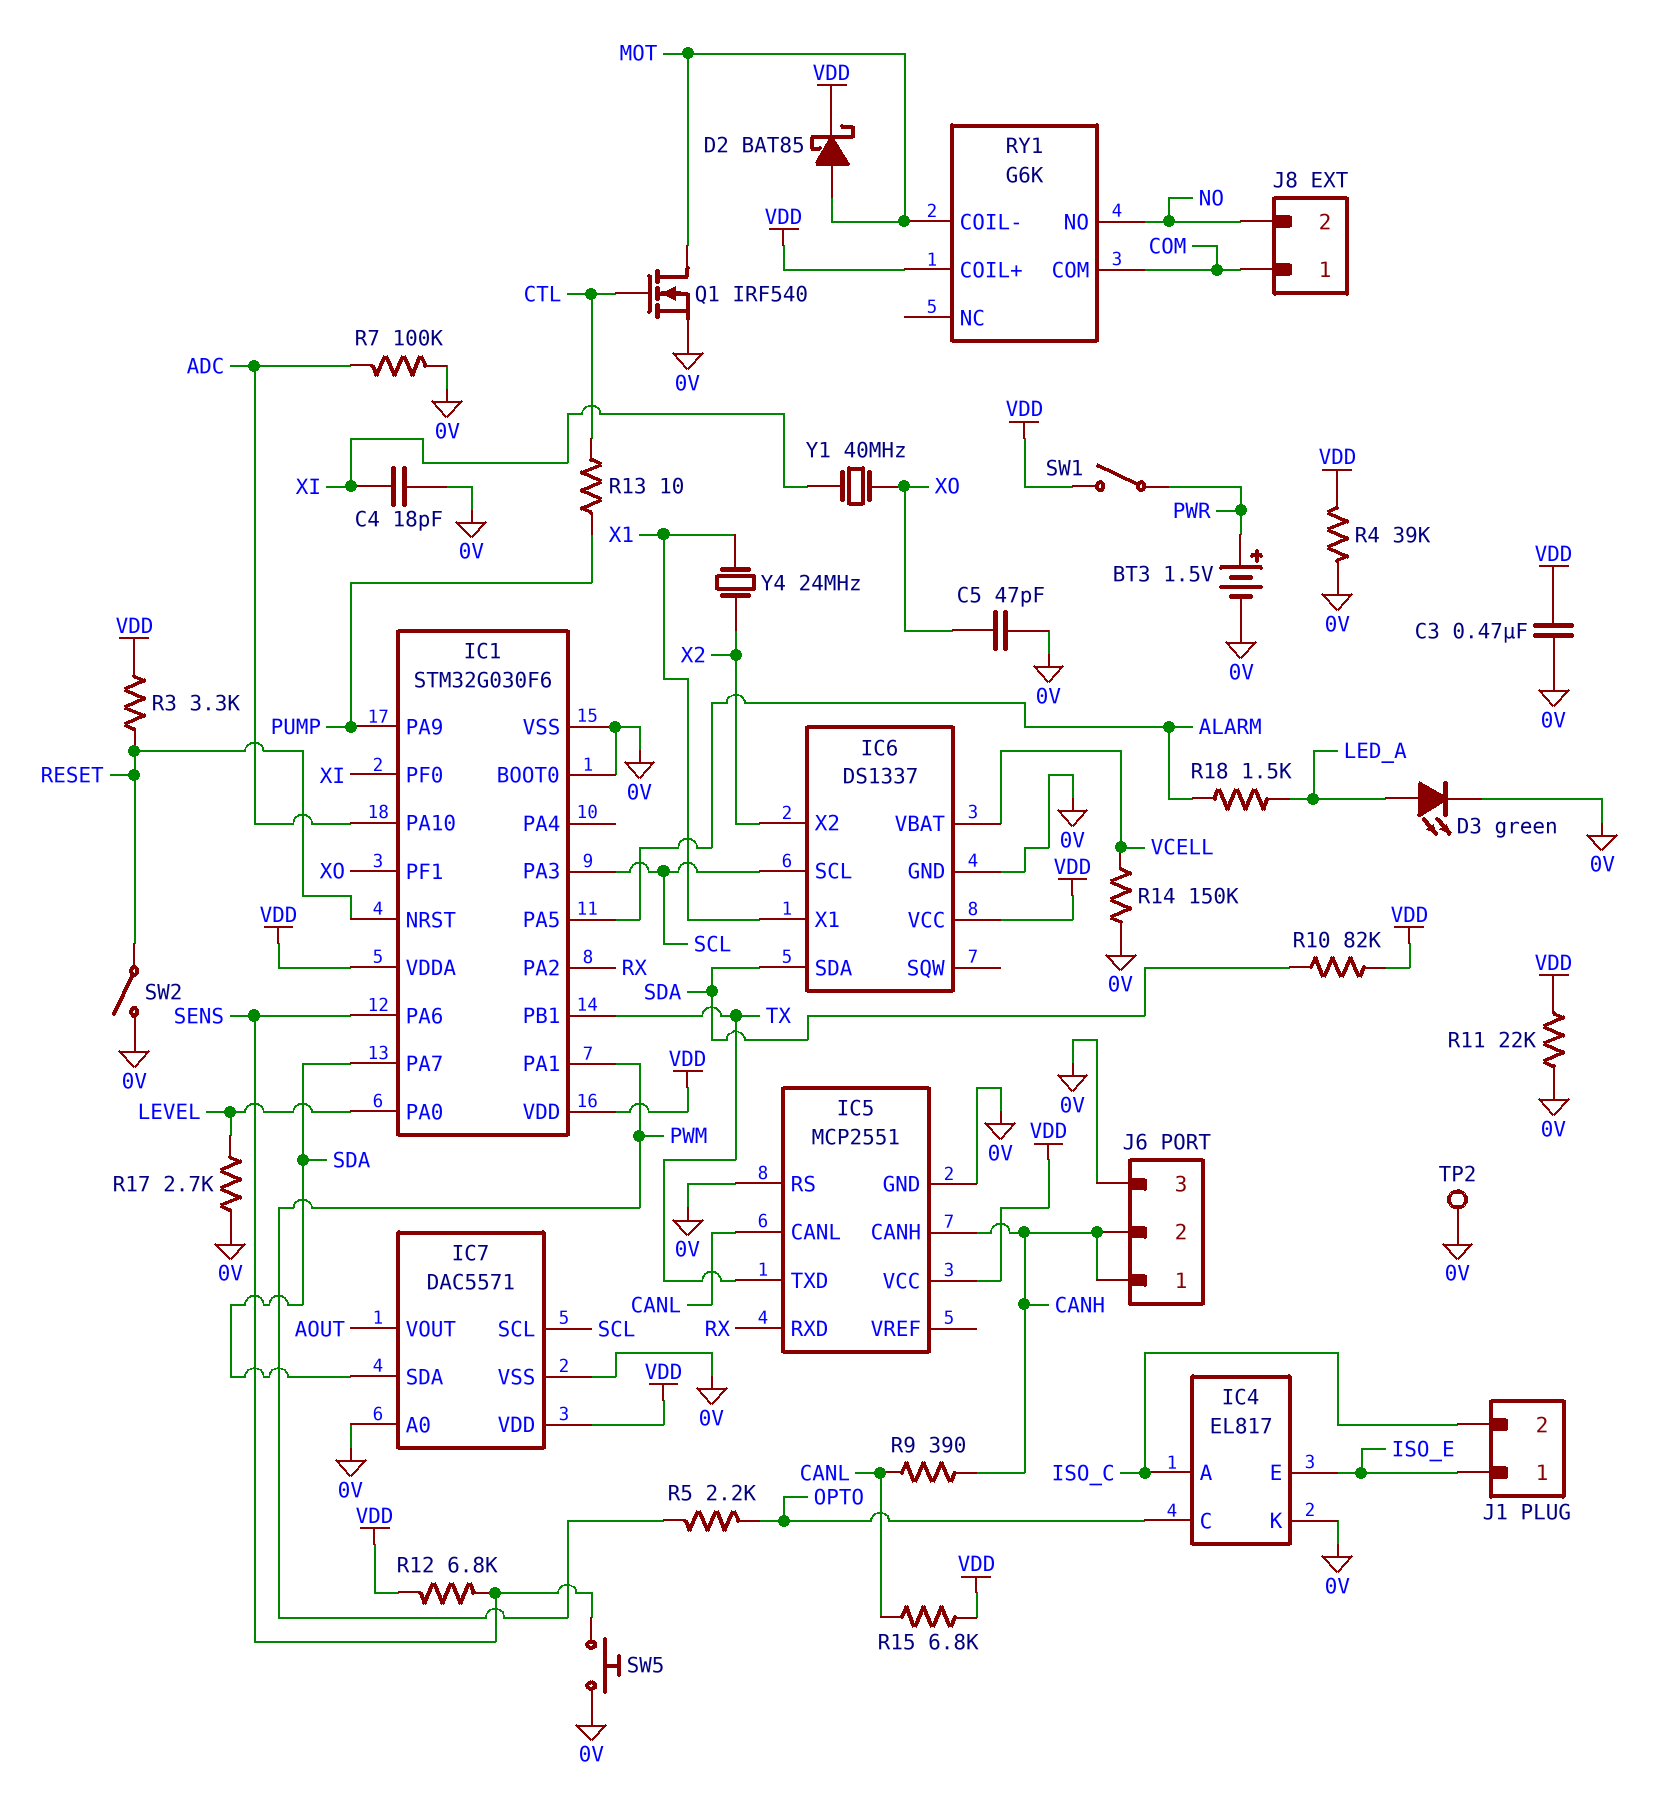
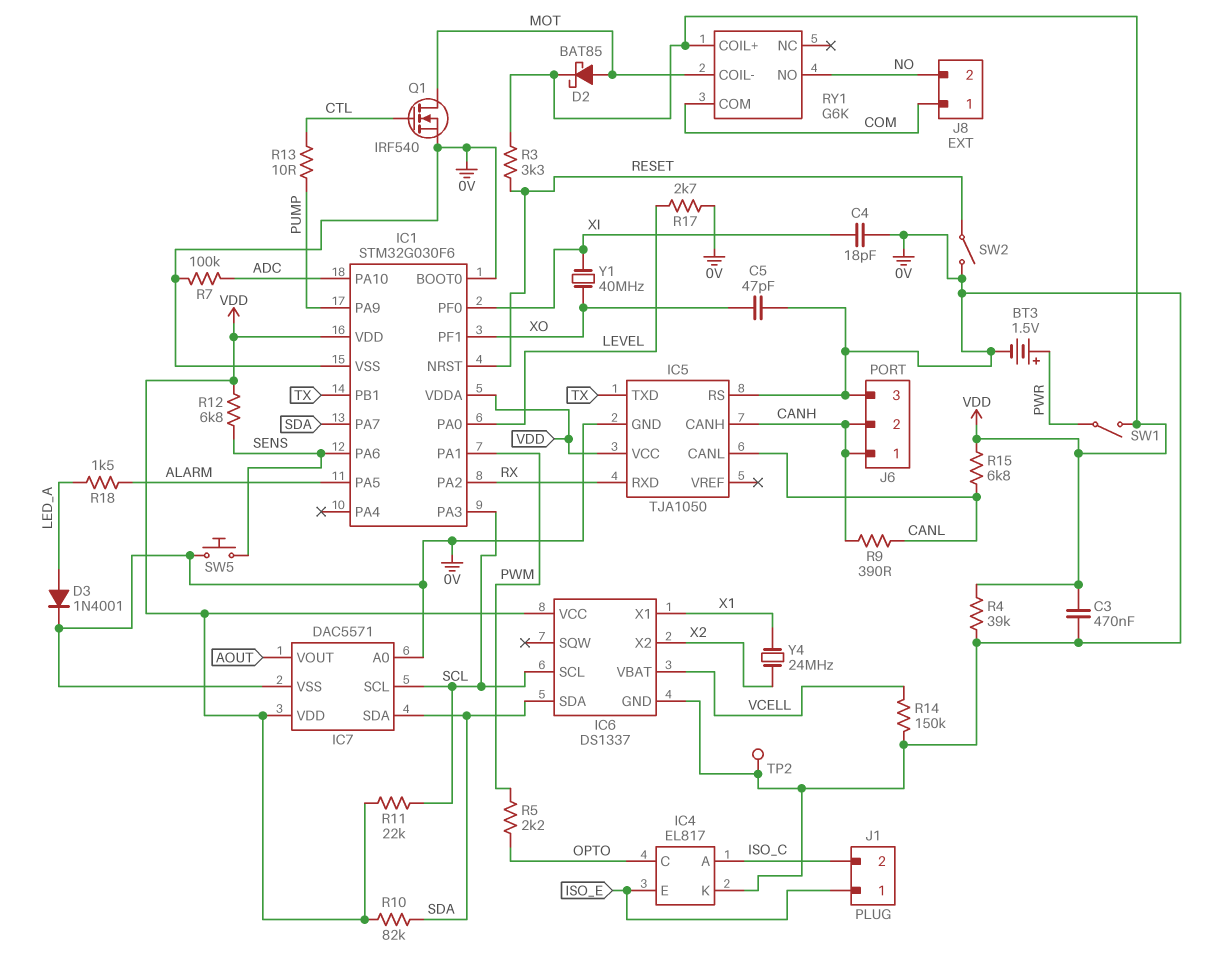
D3: LED green (A LED_A, K 0V) -> diode 1N4001 (A LED_A, K 0V)
IC5: MCP2551 -> TJA1050
R11: 22k (0V, VDD) -> 22k (SCL, VDD)

